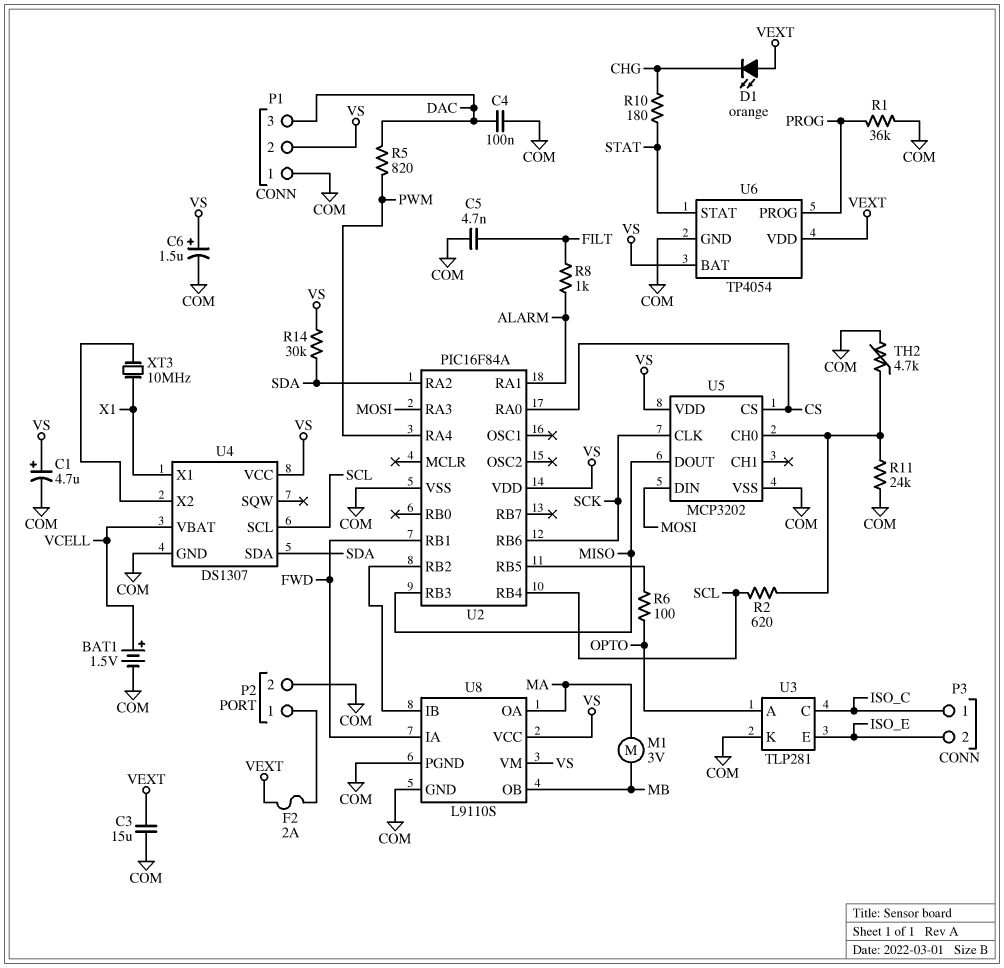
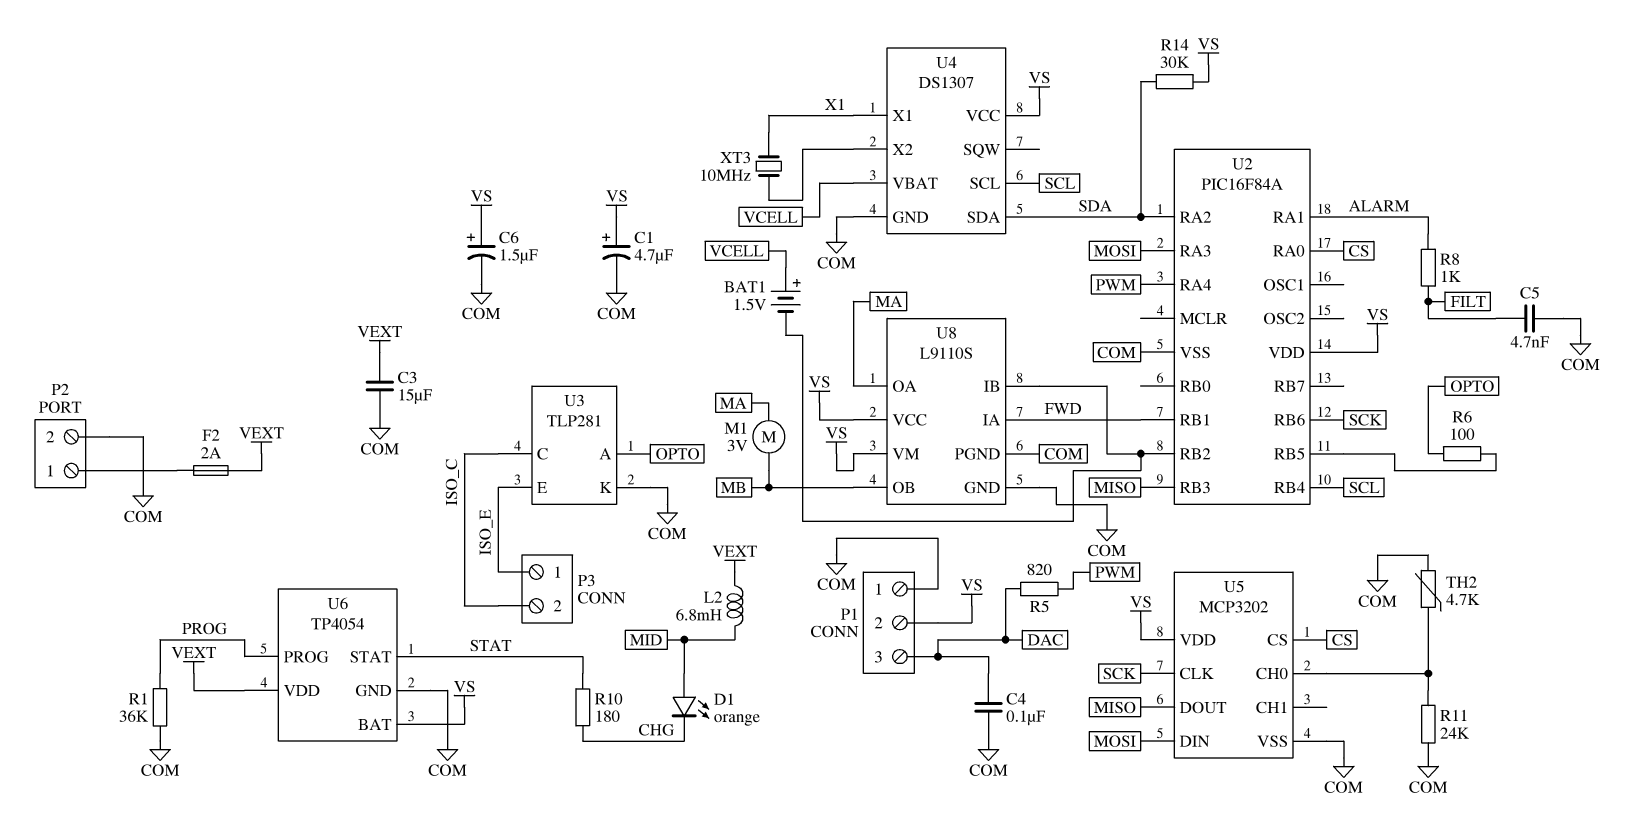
BAT1: 1.5V (plus VCELL, minus COM) -> 1.5V (plus VCELL, minus U2/RB2)
D1: LED orange (A VEXT, K CHG) -> LED orange (A MID, K CHG)
L2: none -> 6.8mH (MID, VEXT)
P3 pin 1: ISO_C -> ISO_E
P3 pin 2: ISO_E -> ISO_C
R2: 620 (SCL, U5/CH0) -> none

